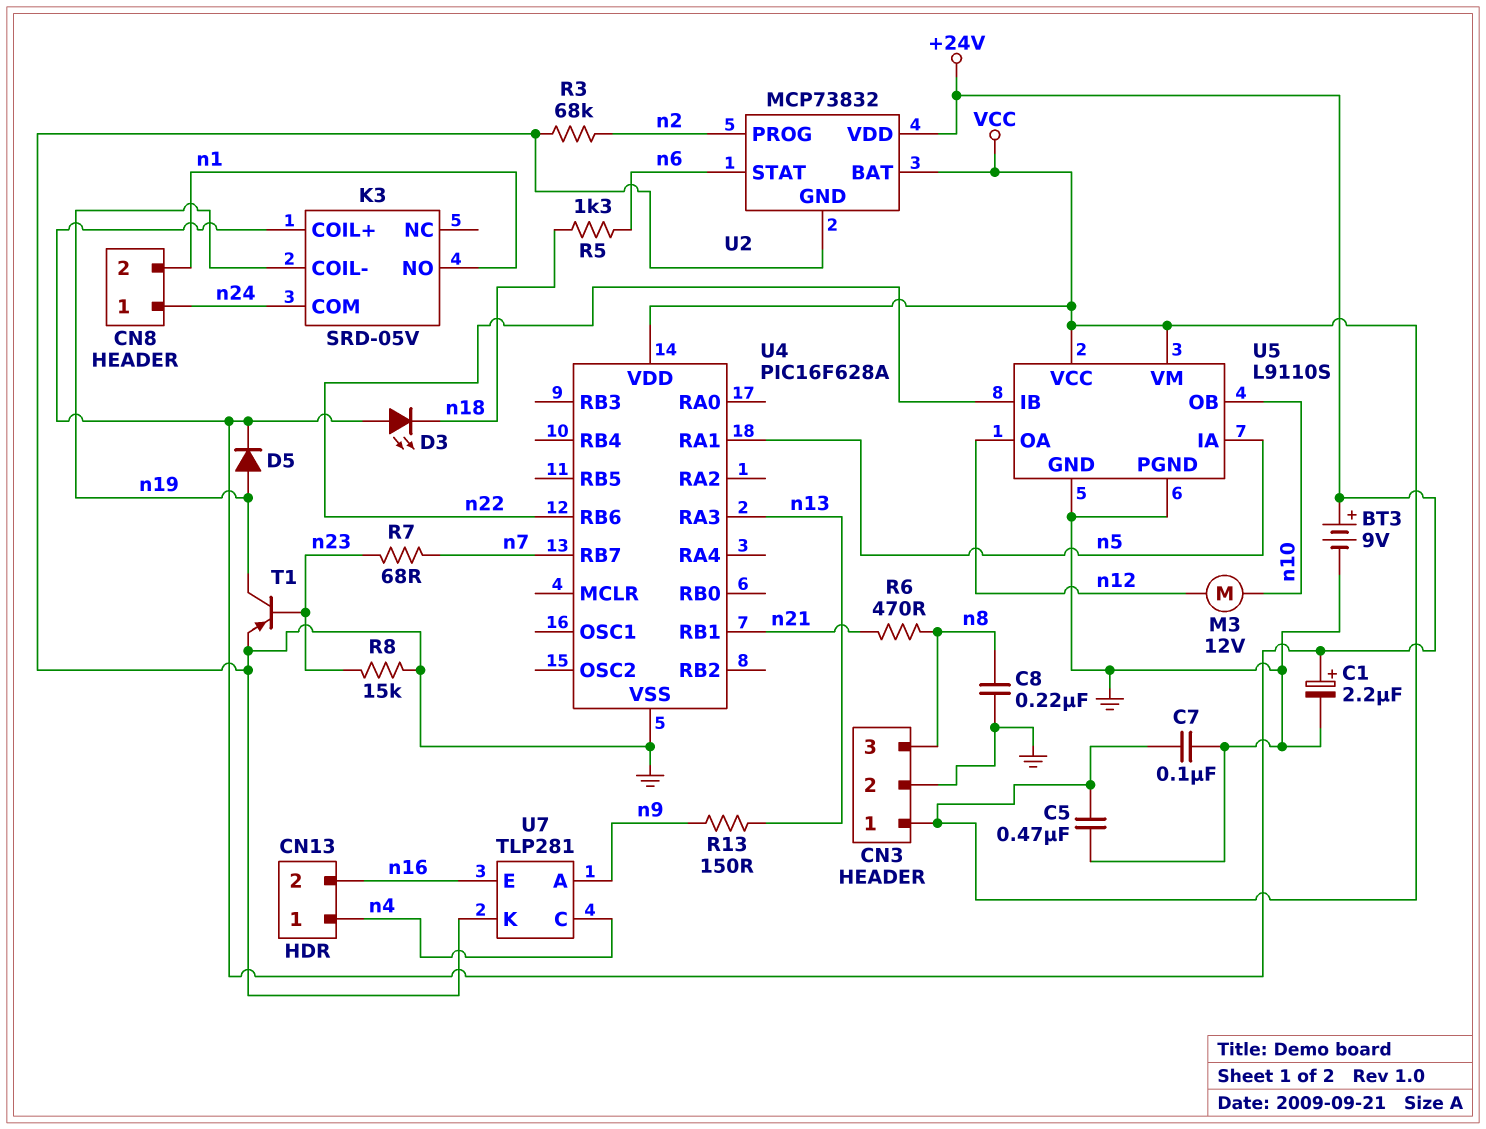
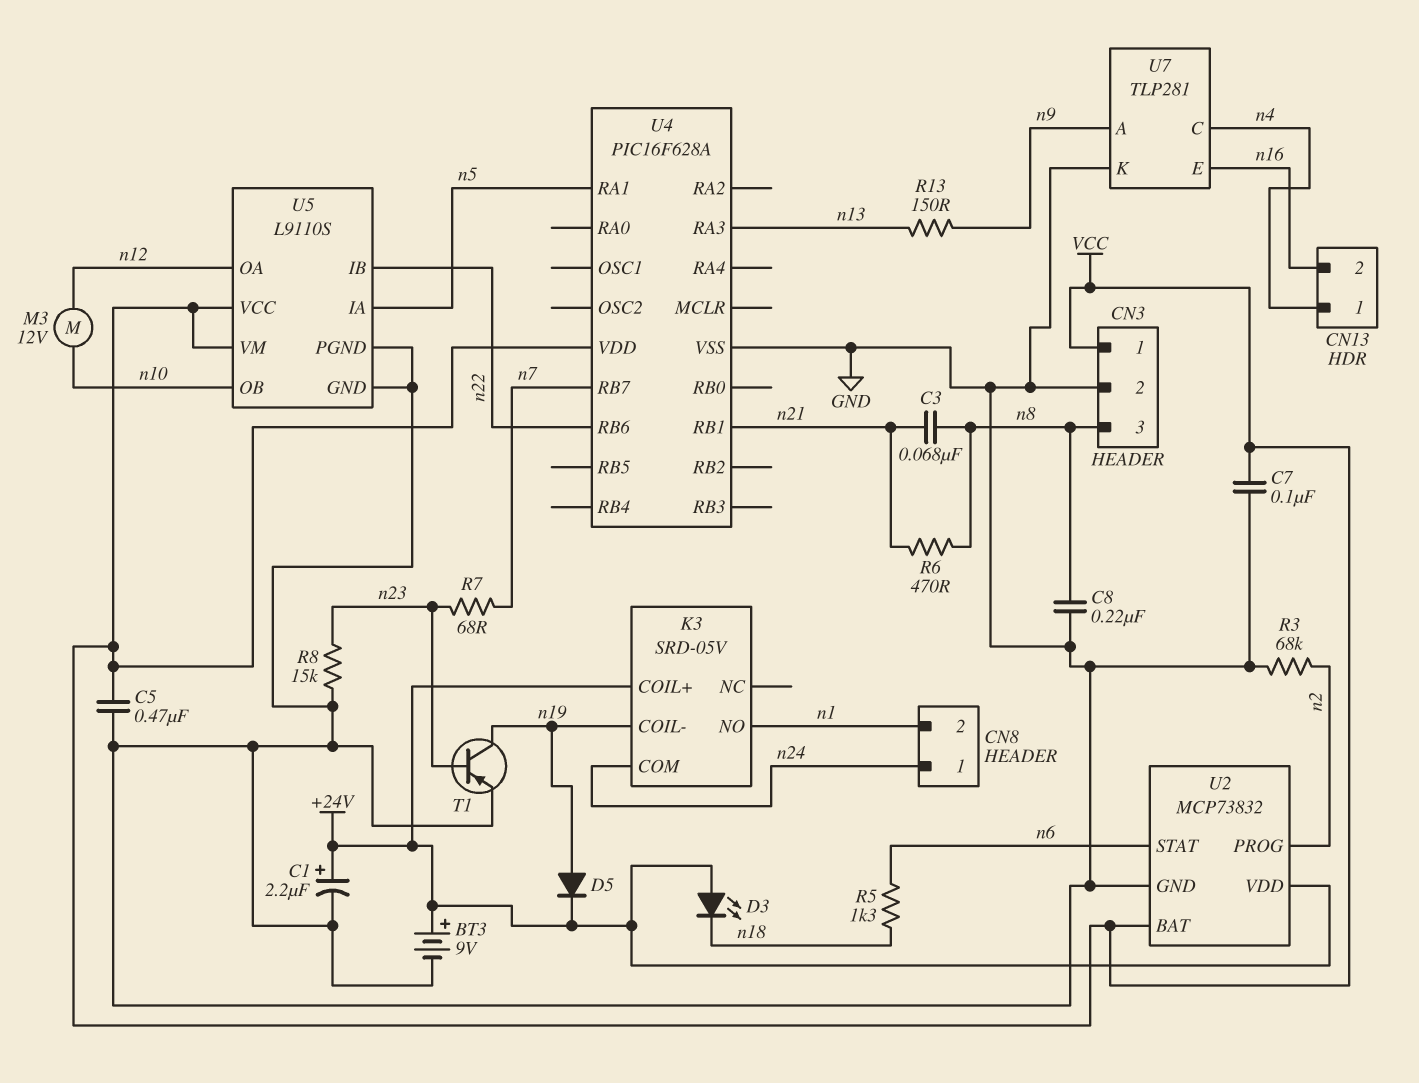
C3: none -> 68nF (n8, n21)

